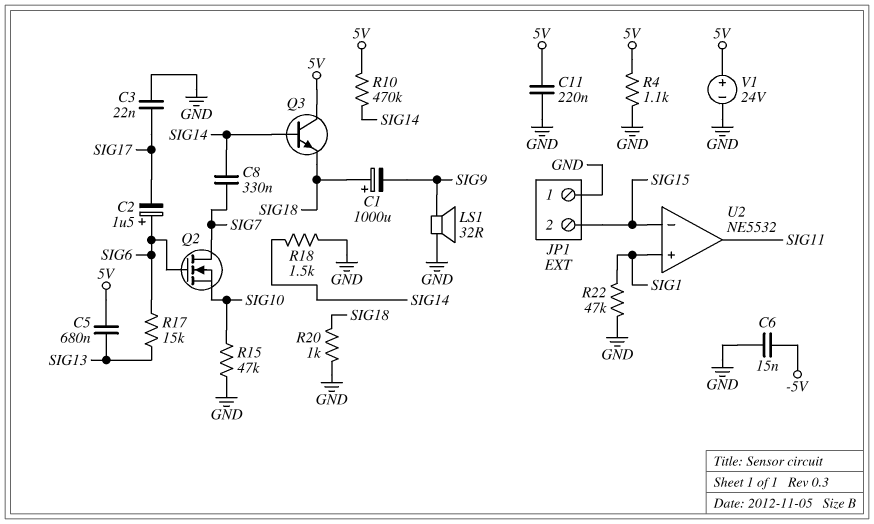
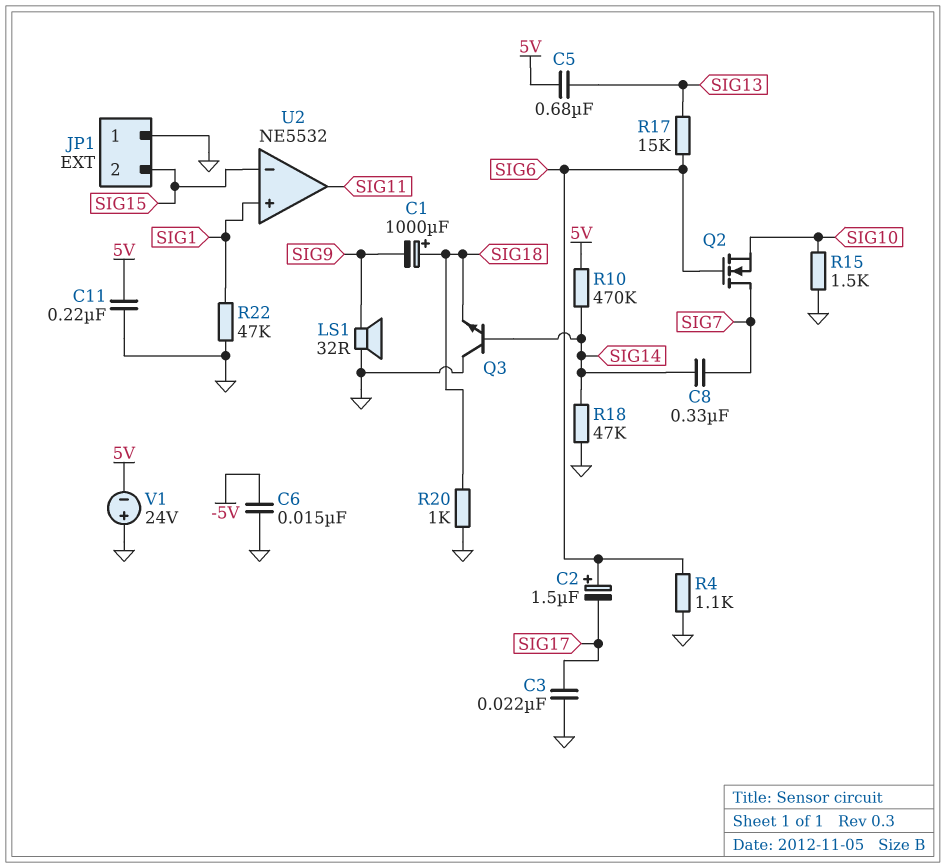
Q3: NPN (B SIG14, C 5V, E SIG18) -> NPN (B SIG14, C GND, E SIG18)
R4: 1.1k (5V, GND) -> 1.1k (GND, SIG6)
R15: 47k (GND, SIG10) -> 1.5k (GND, SIG10)
R18: 1.5k (GND, SIG14) -> 47k (GND, SIG14)
V1: 24V (plus 5V, minus GND) -> 24V (plus GND, minus 5V)

